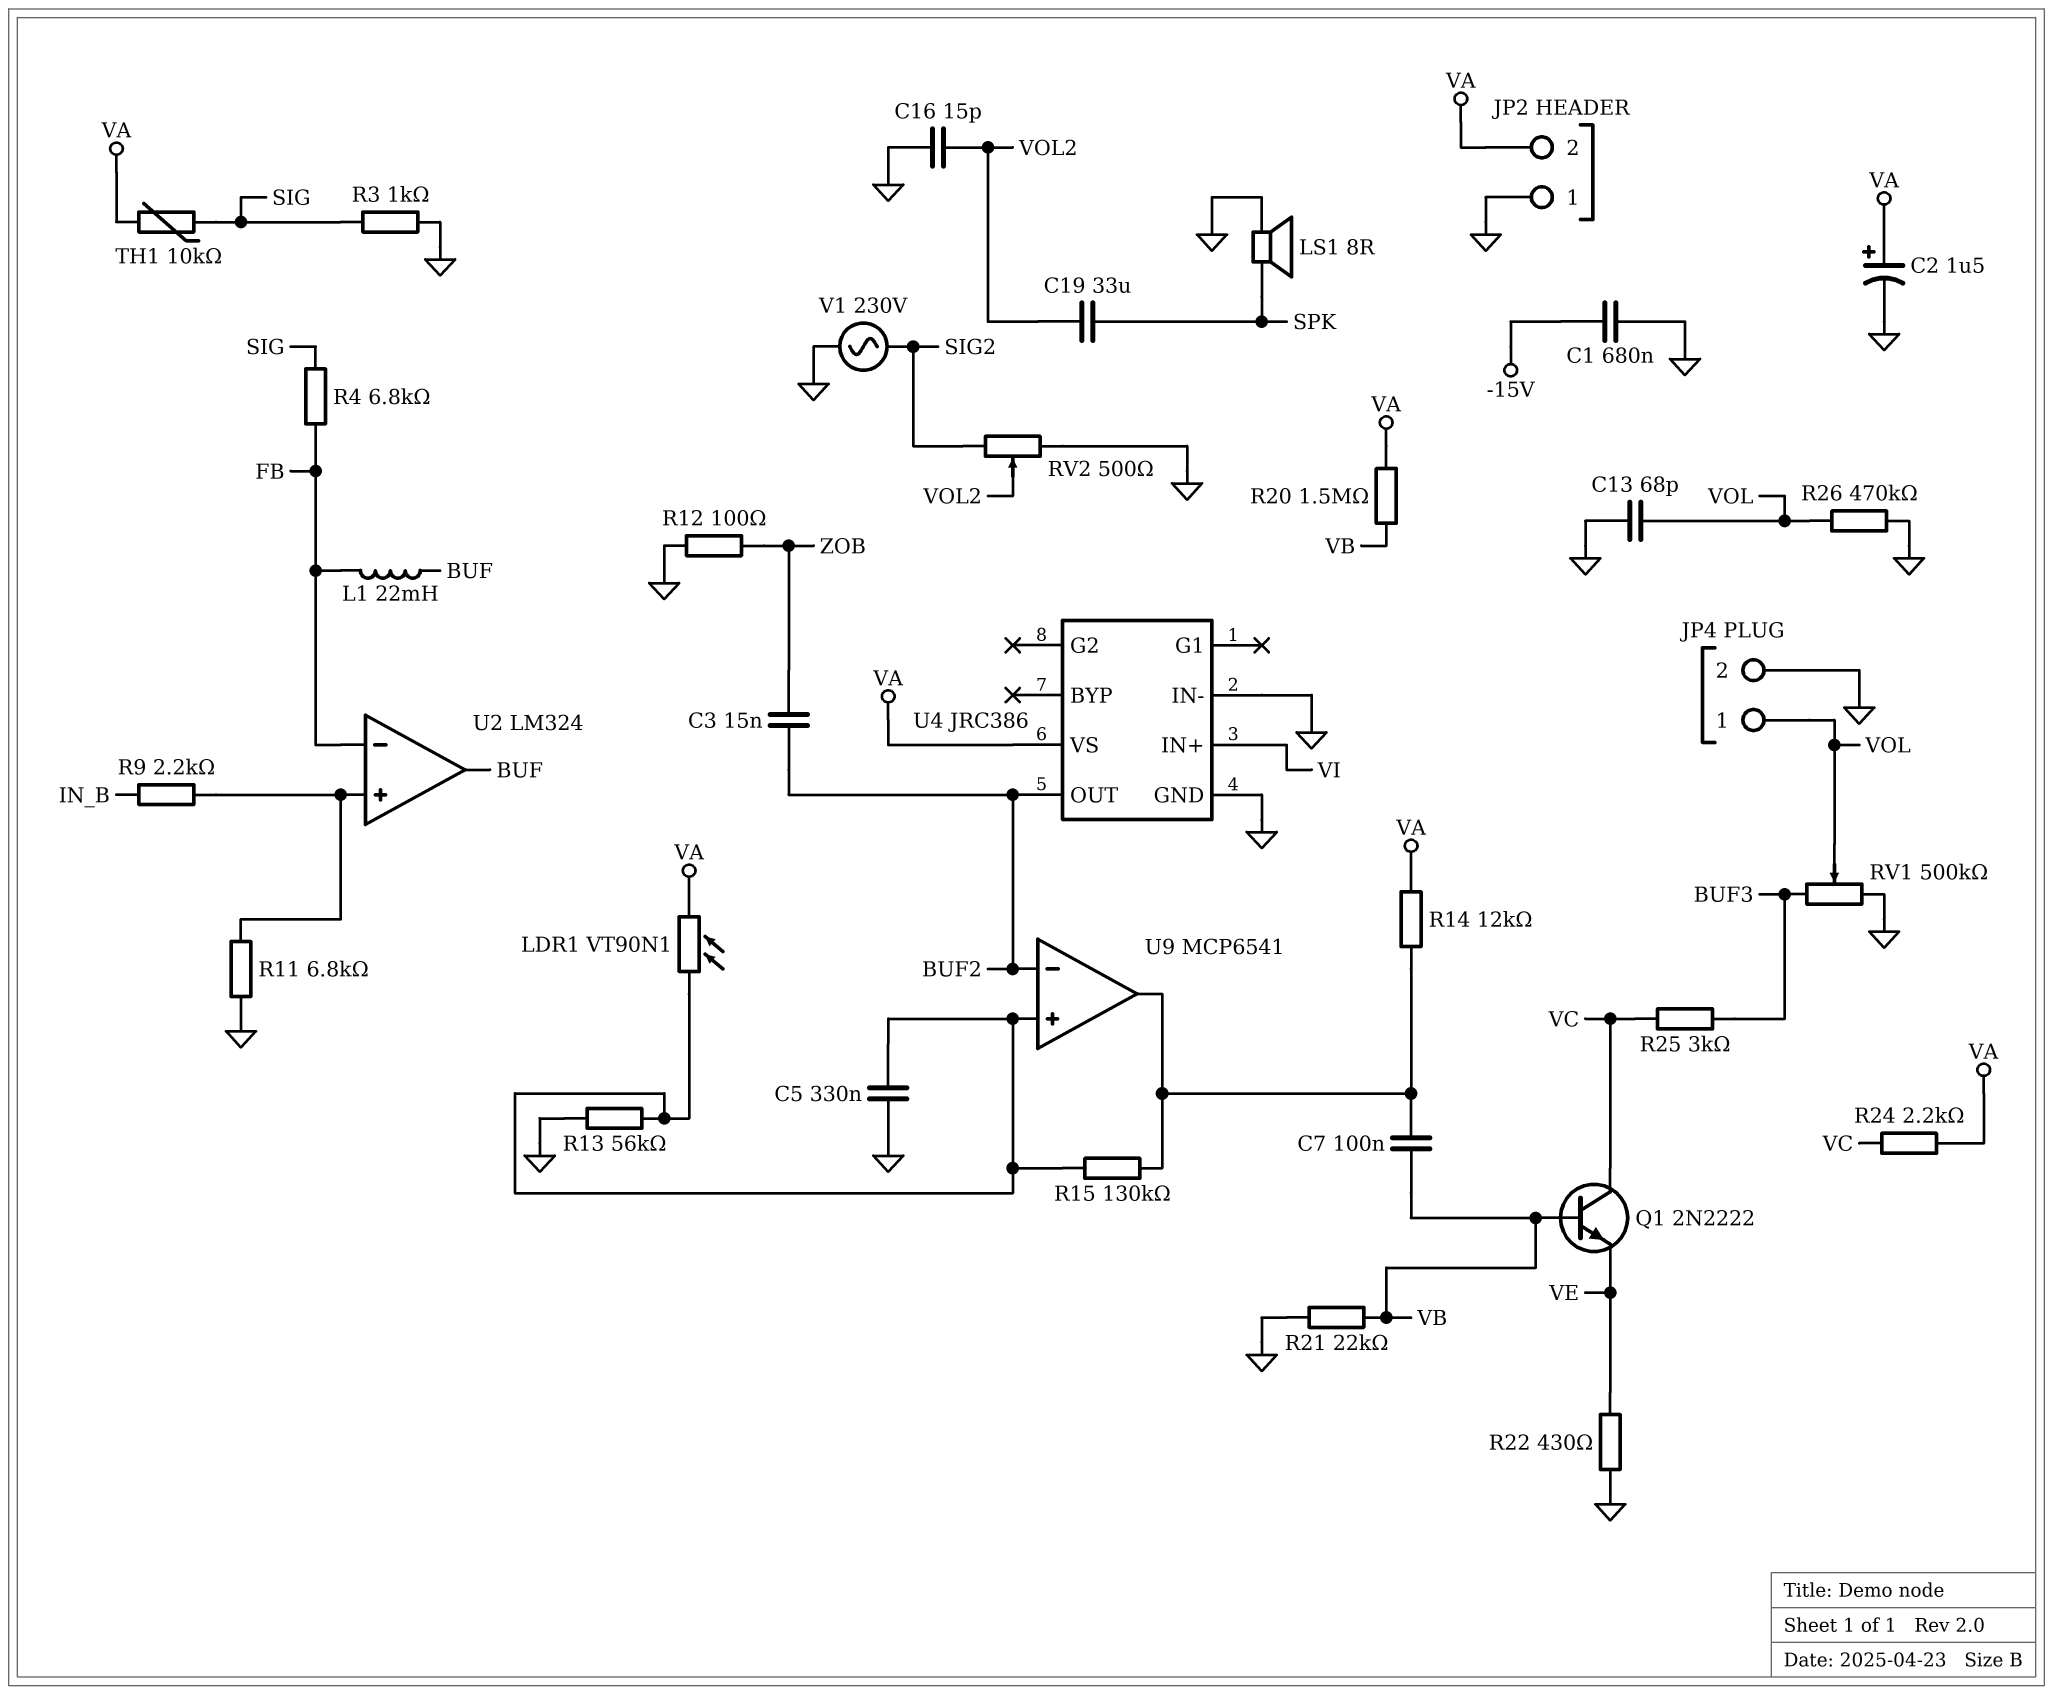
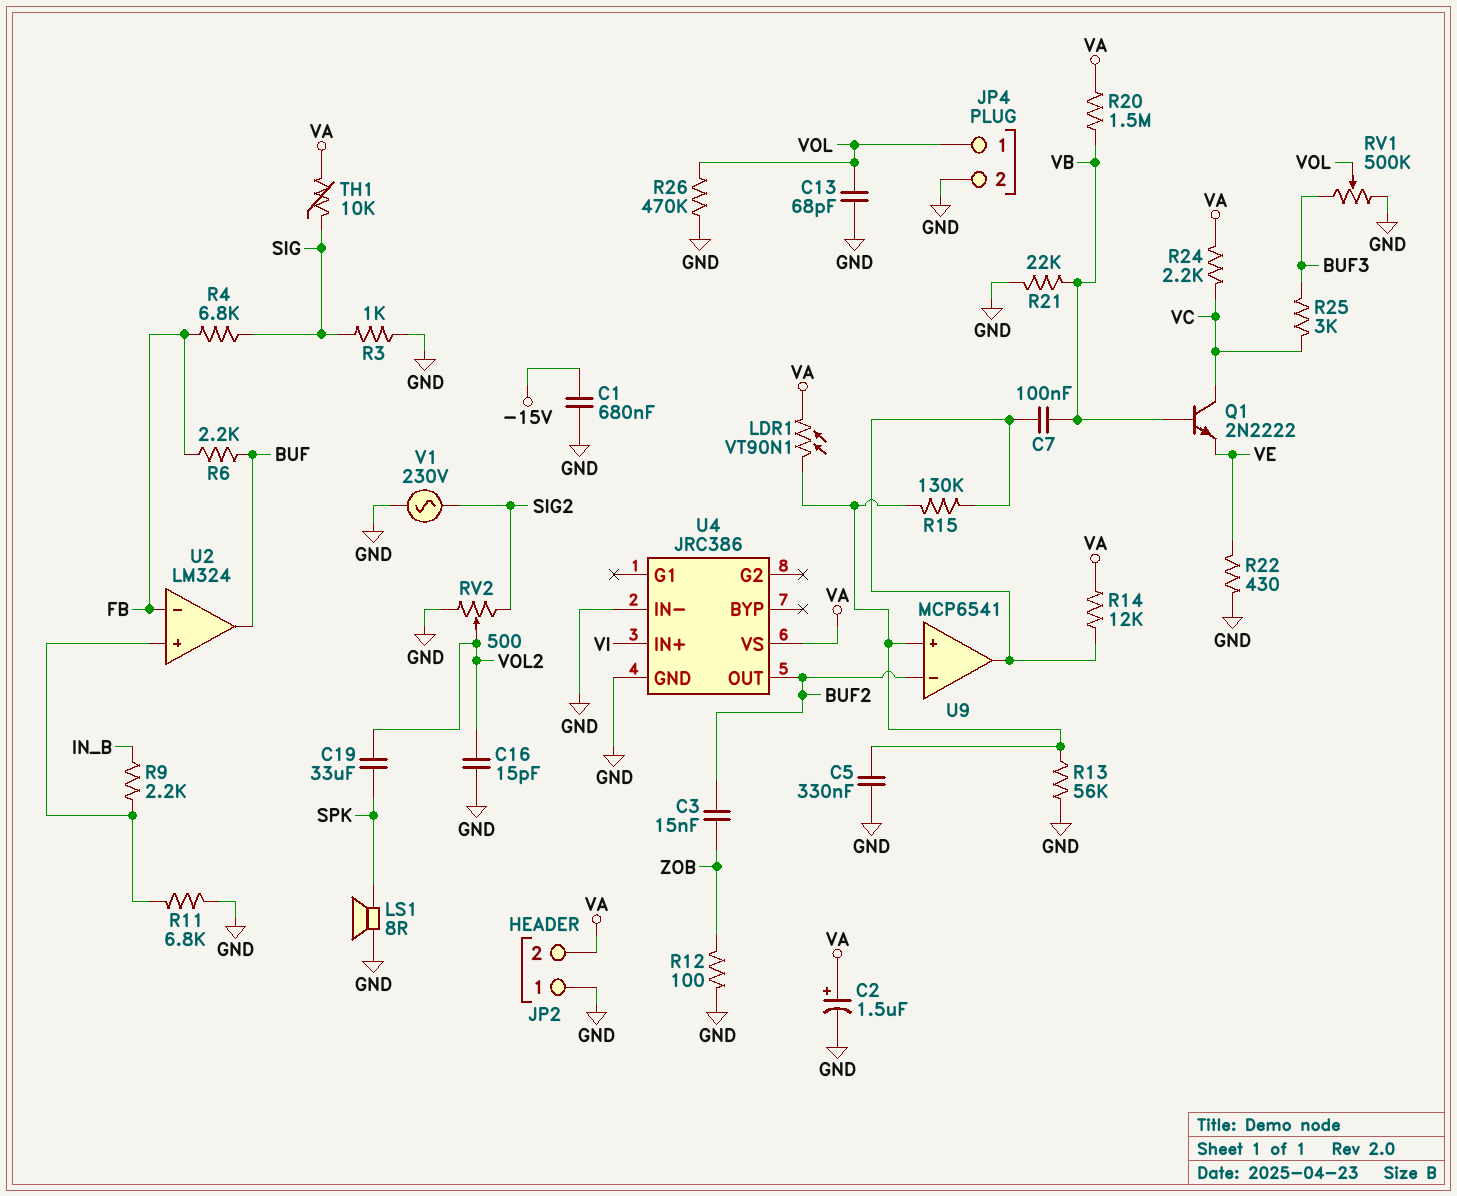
L1: 22mH (BUF, FB) -> none
R6: none -> 2.2k (BUF, FB)

